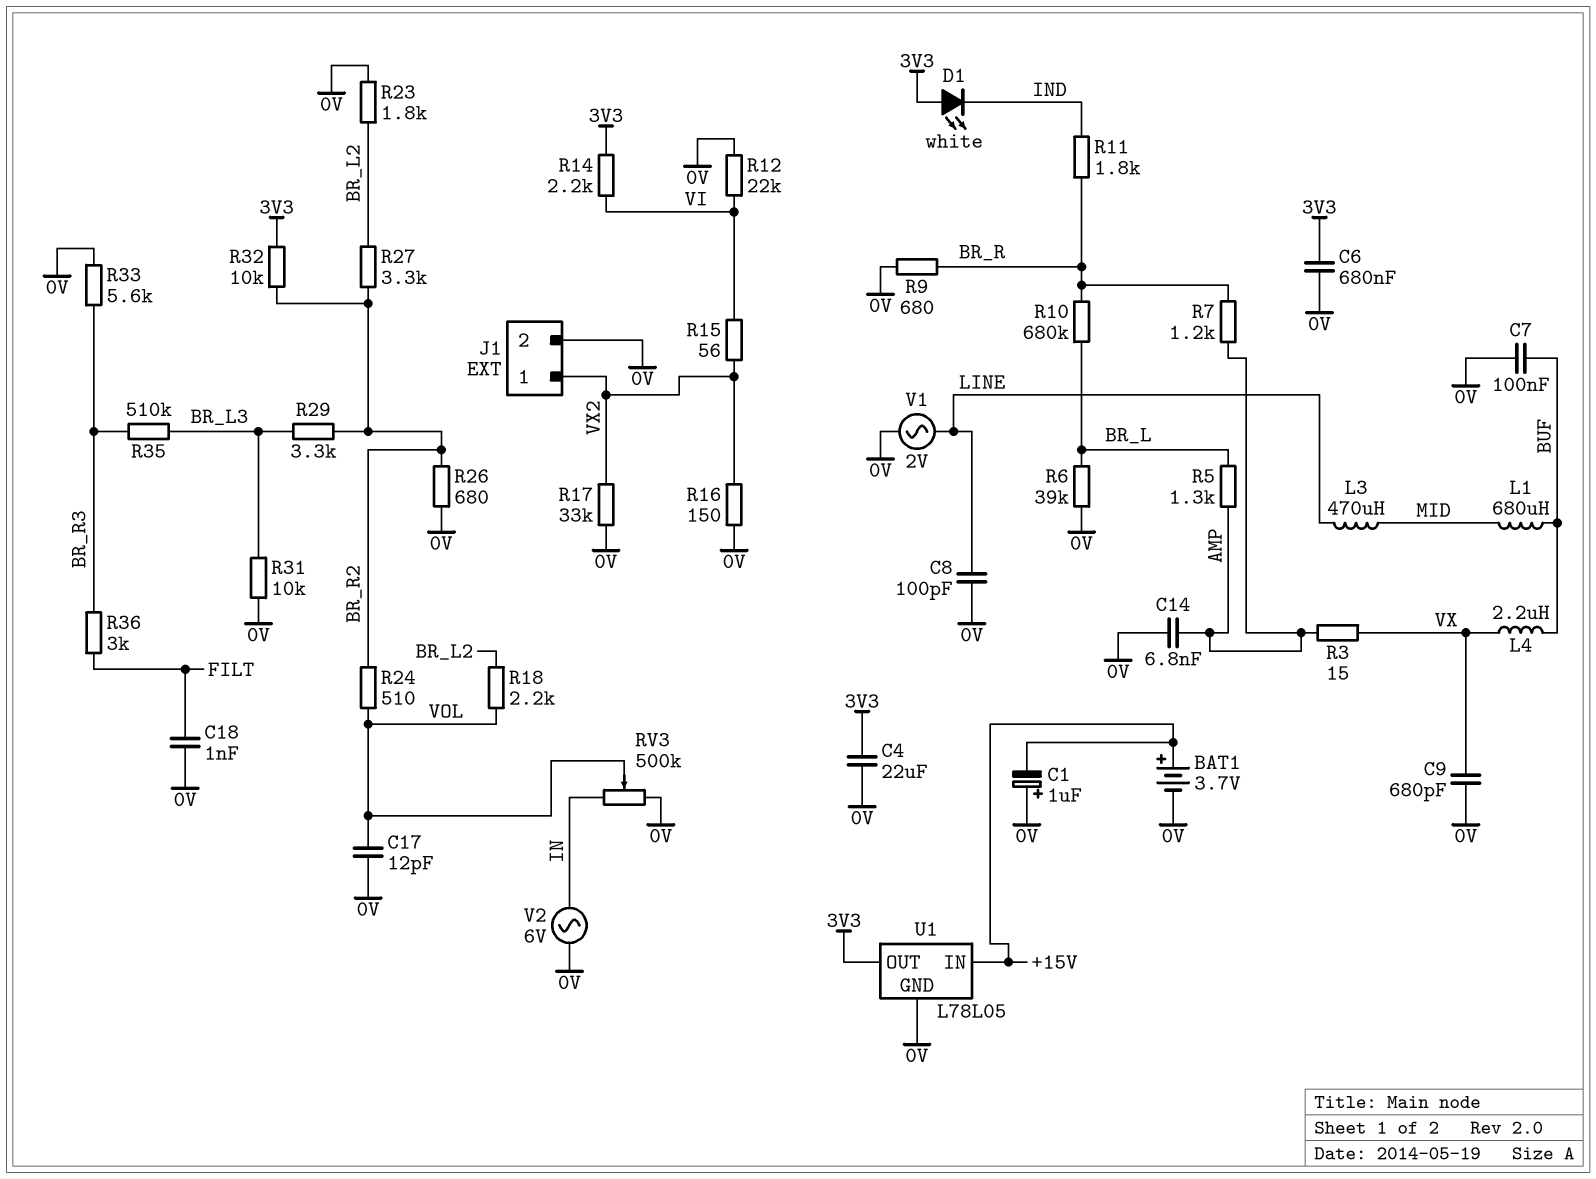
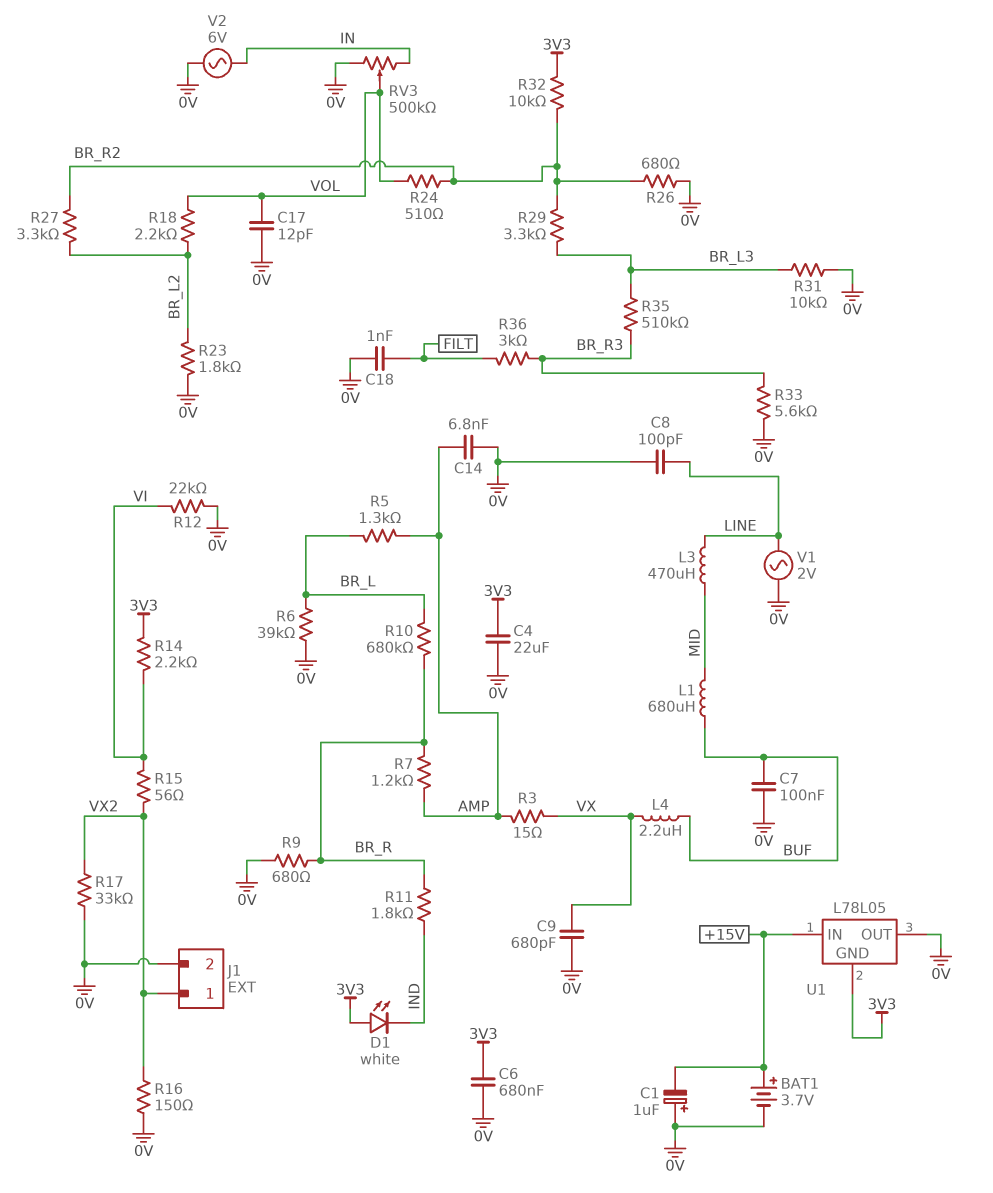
U1 pin GND: 0V -> 3V3
U1 pin OUT: 3V3 -> 0V

